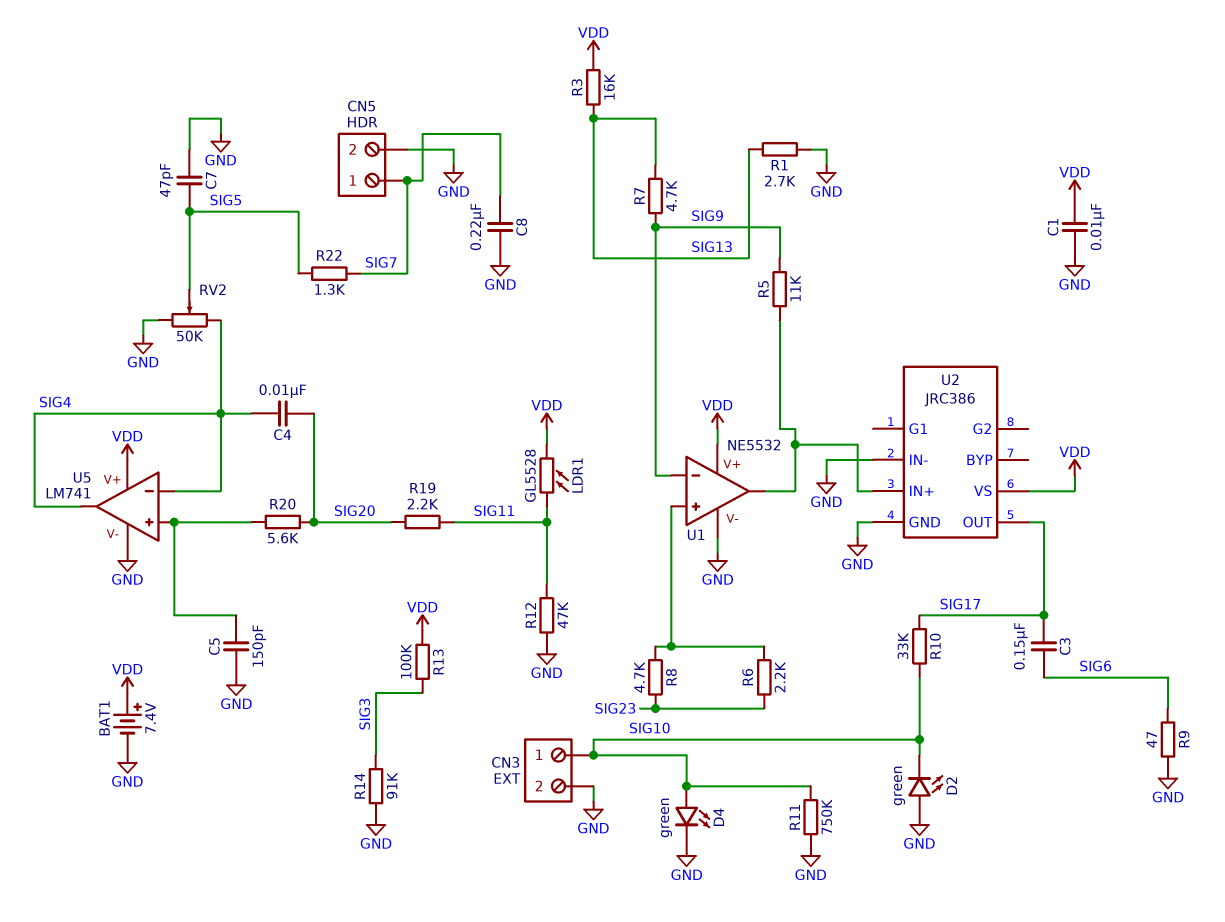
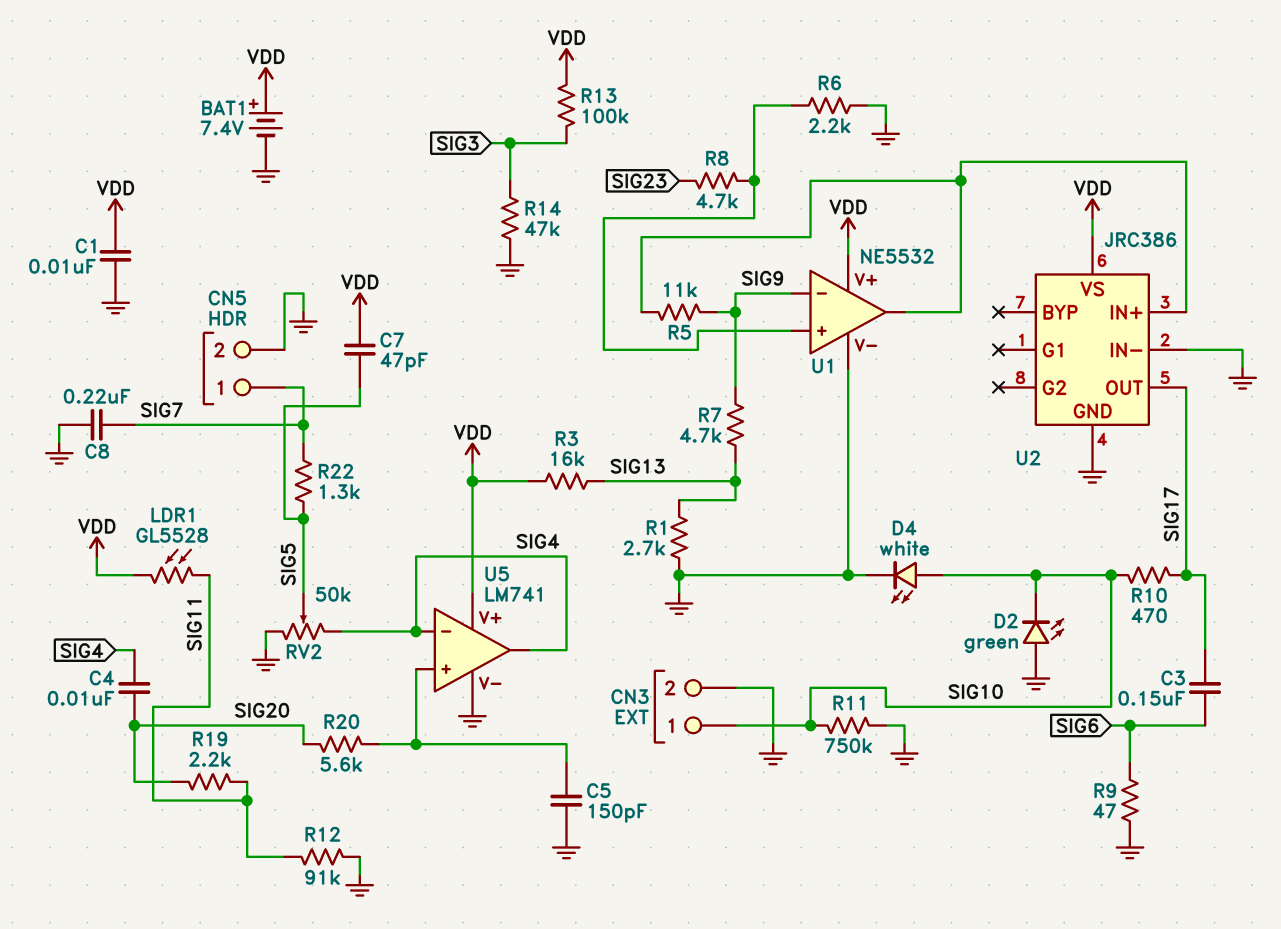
C7: 47pF (GND, SIG5) -> 47pF (SIG5, VDD)
D4: LED green (A SIG10, K GND) -> LED white (A SIG10, K GND)
R6: 2.2k (SIG23, U1/in+) -> 2.2k (GND, U1/in+)
R10: 33k (SIG10, SIG17) -> 470 (SIG10, SIG17)
R12: 47k (GND, SIG11) -> 91k (GND, SIG11)
R14: 91k (GND, SIG3) -> 47k (GND, SIG3)

